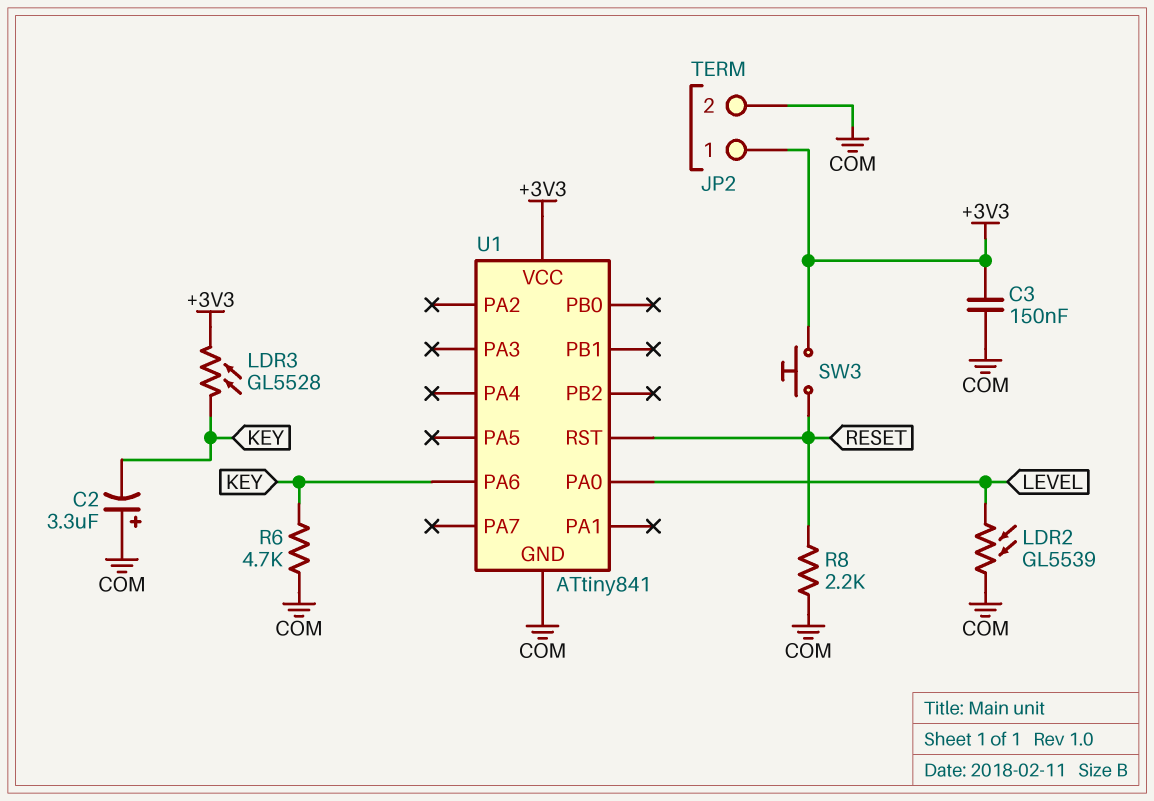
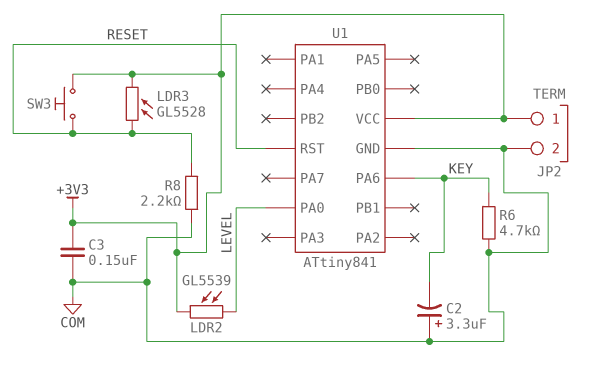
LDR2: GL5539 (COM, LEVEL) -> GL5539 (+3V3, LEVEL)
LDR3: GL5528 (+3V3, KEY) -> GL5528 (+3V3, RESET)

